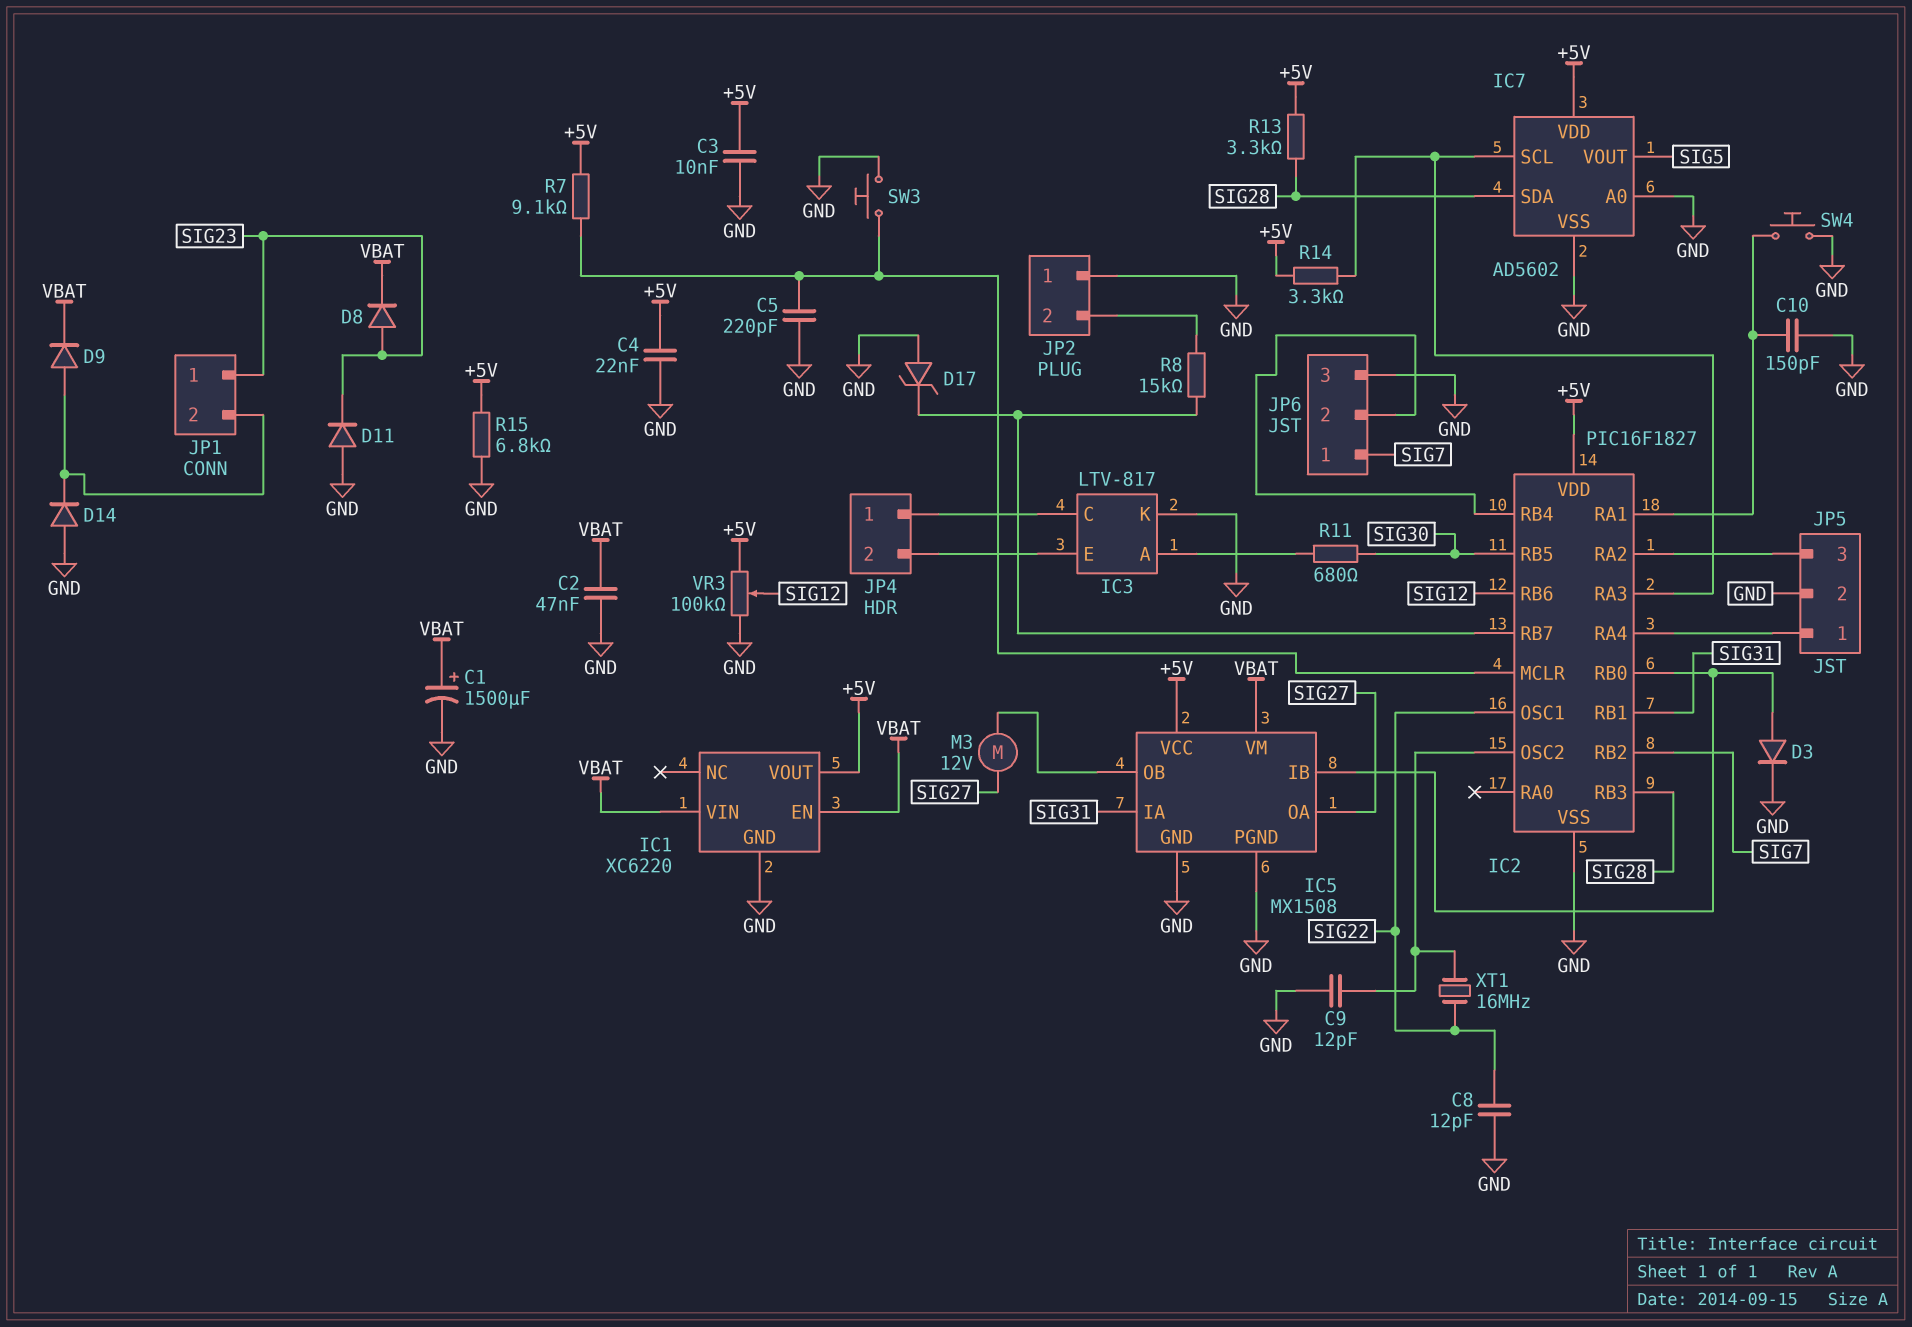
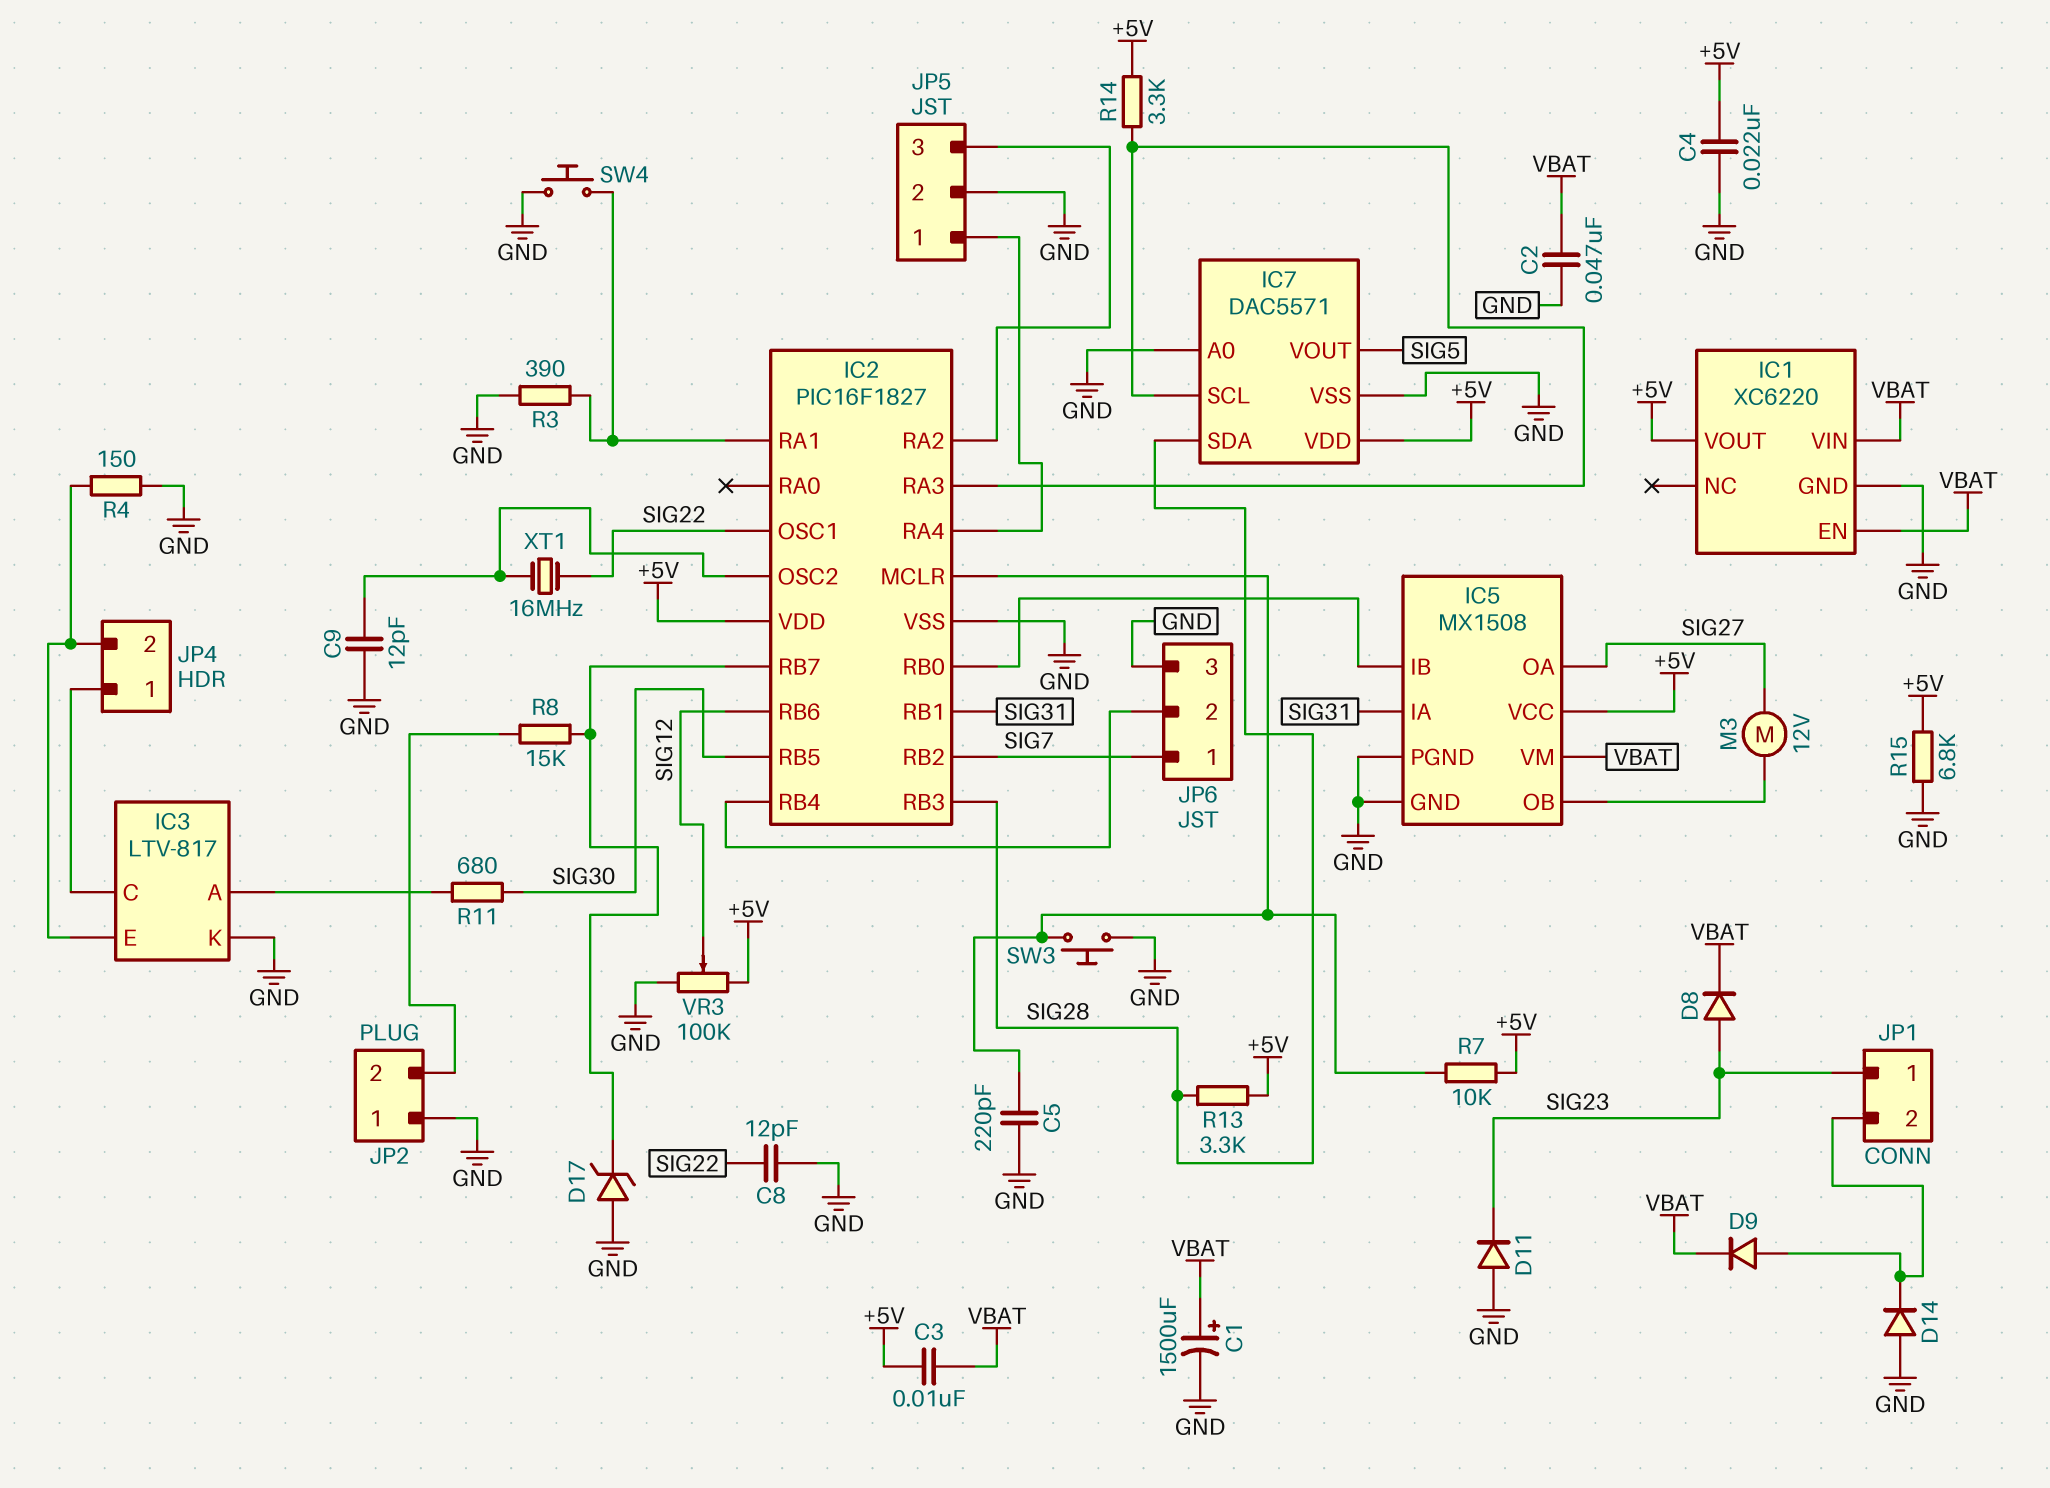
C3: 10nF (+5V, GND) -> 10nF (+5V, VBAT)
C10: 150pF (GND, IC2/RA1) -> none
D3: diode (A IC2/RB0, K GND) -> none
IC7: AD5602 -> DAC5571
R3: none -> 390 (GND, IC2/RA1)
R4: none -> 150 (GND, IC3/E)
R7: 9.1k (+5V, IC2/MCLR) -> 10k (+5V, IC2/MCLR)

